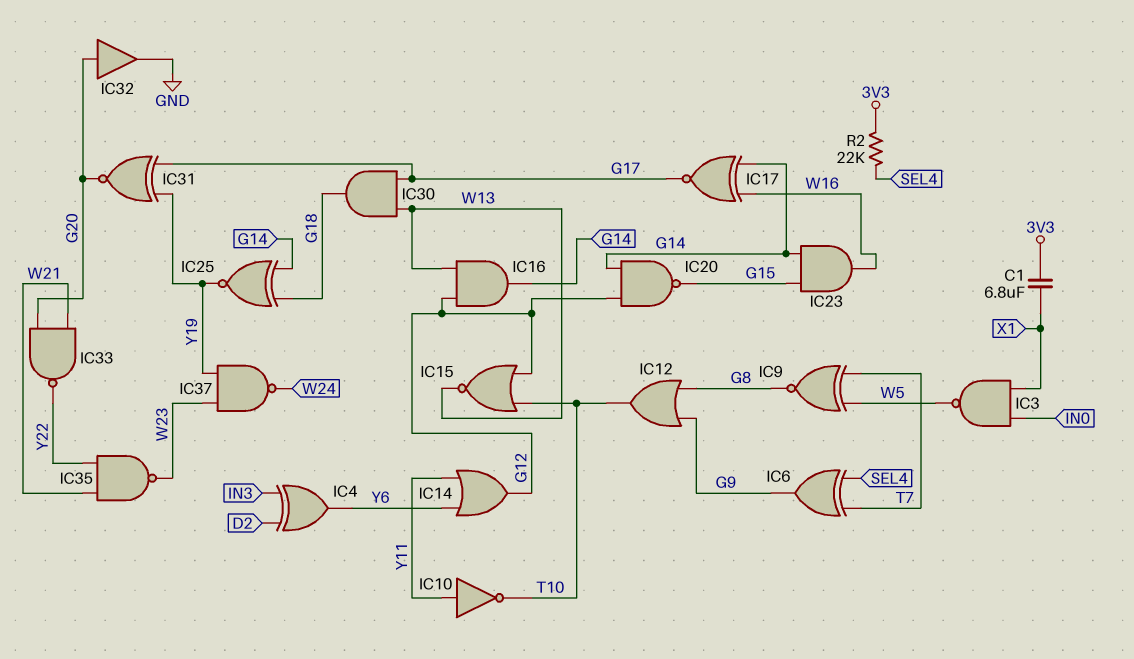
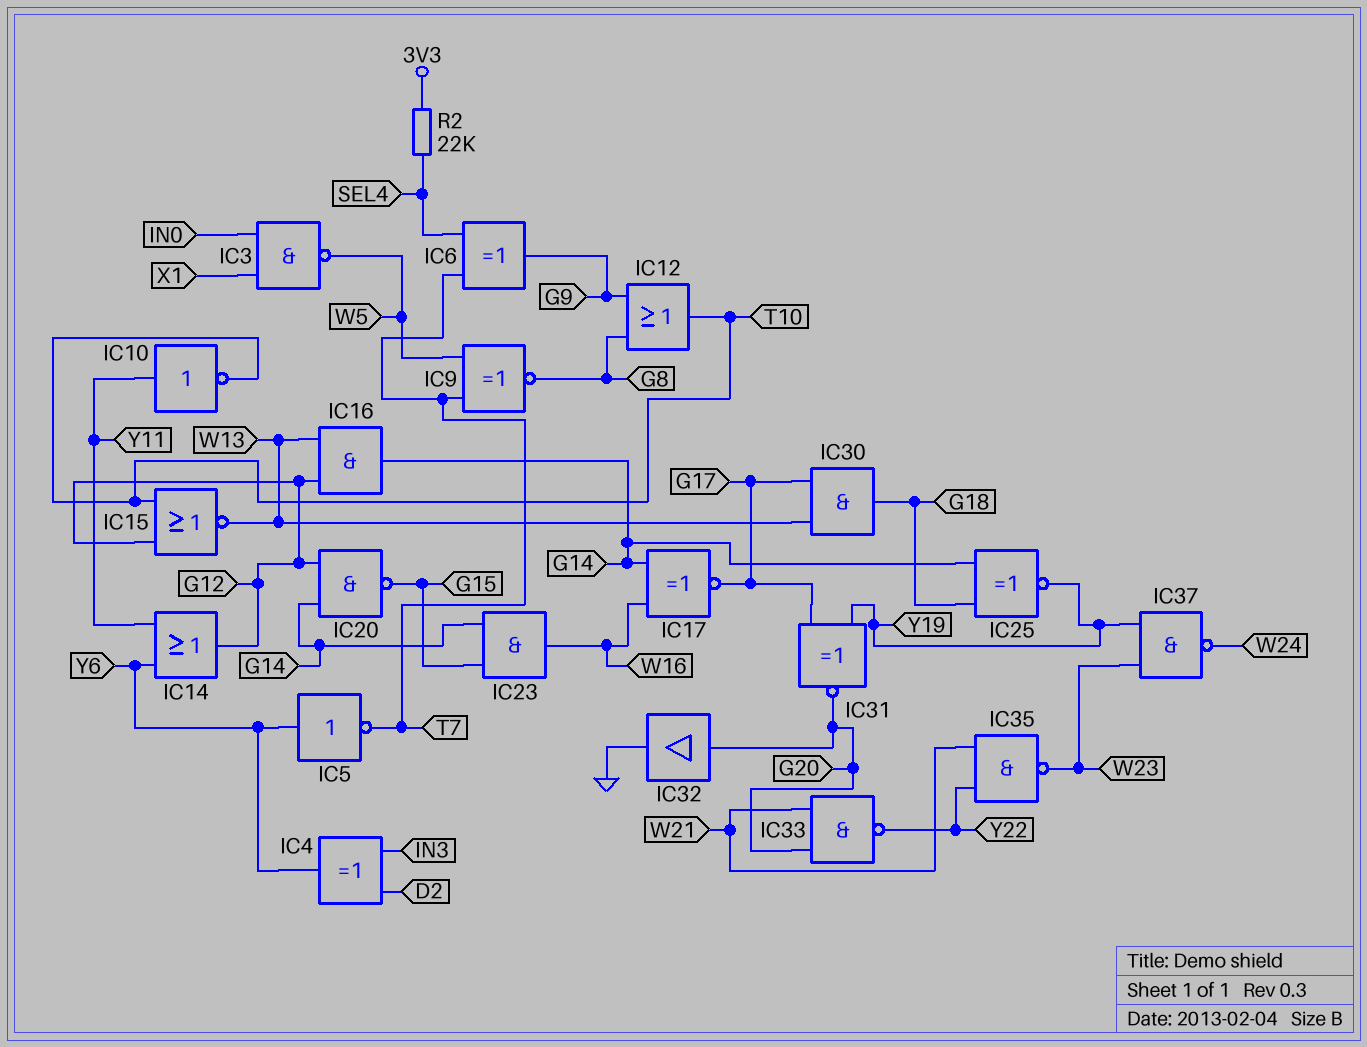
C1: 6.8uF (3V3, X1) -> none
IC5: none -> NOT (in Y6, out T7)

